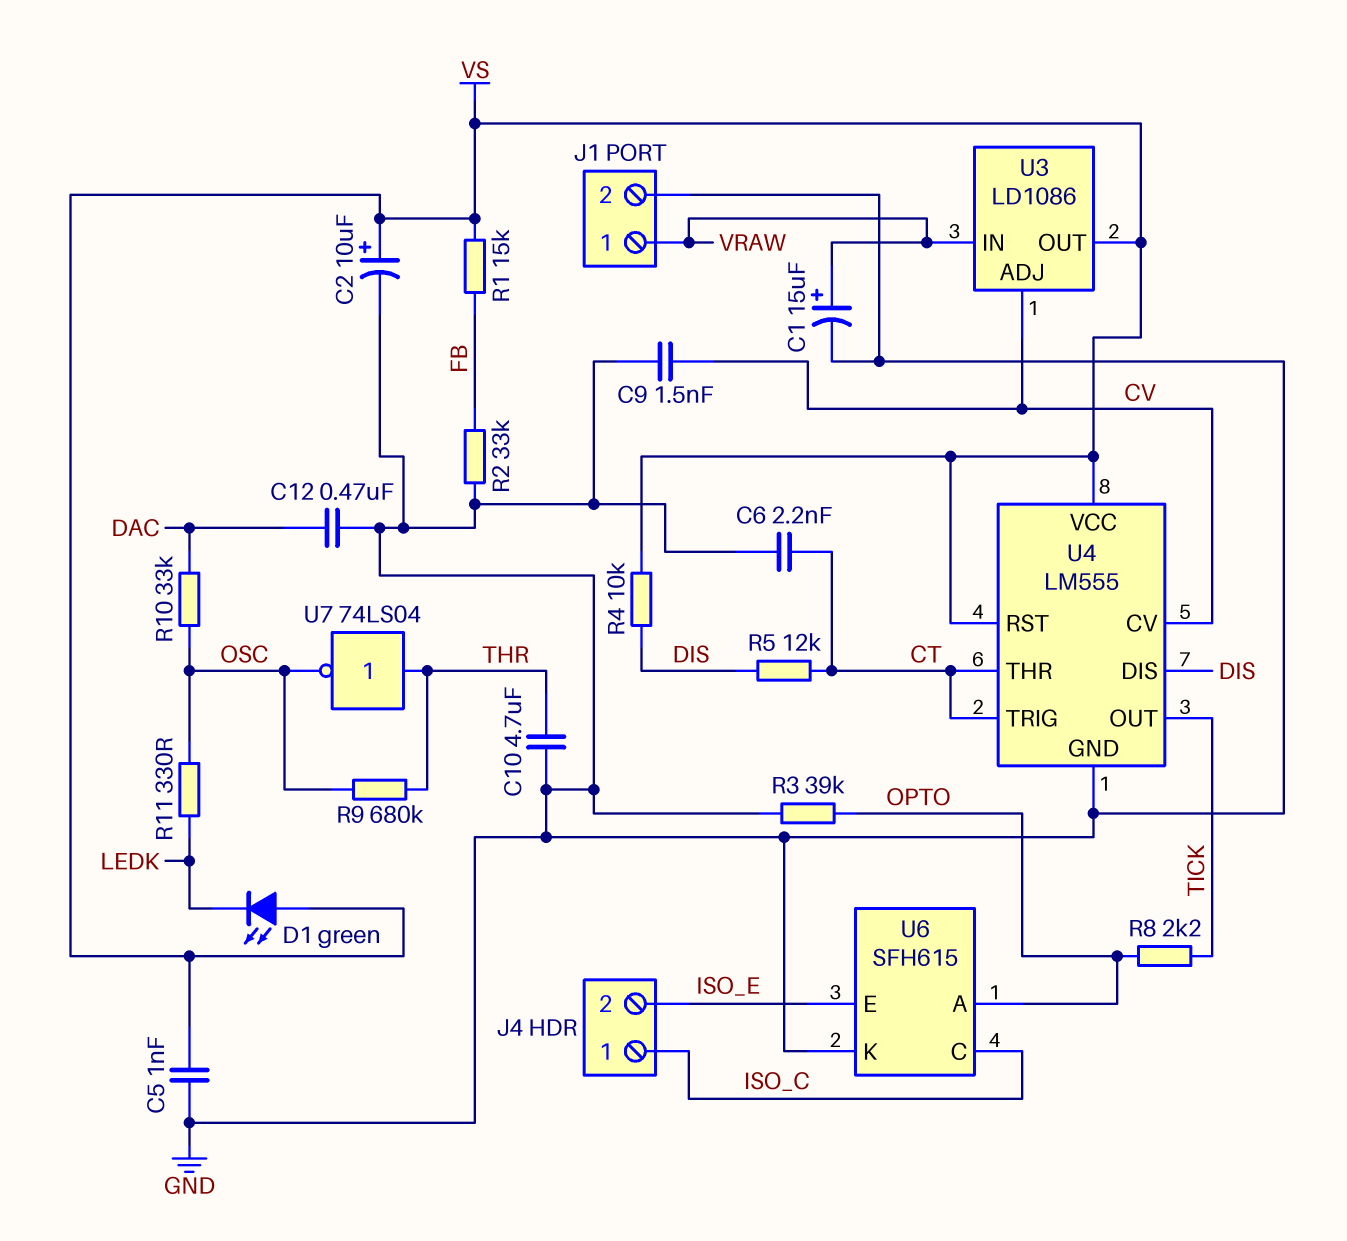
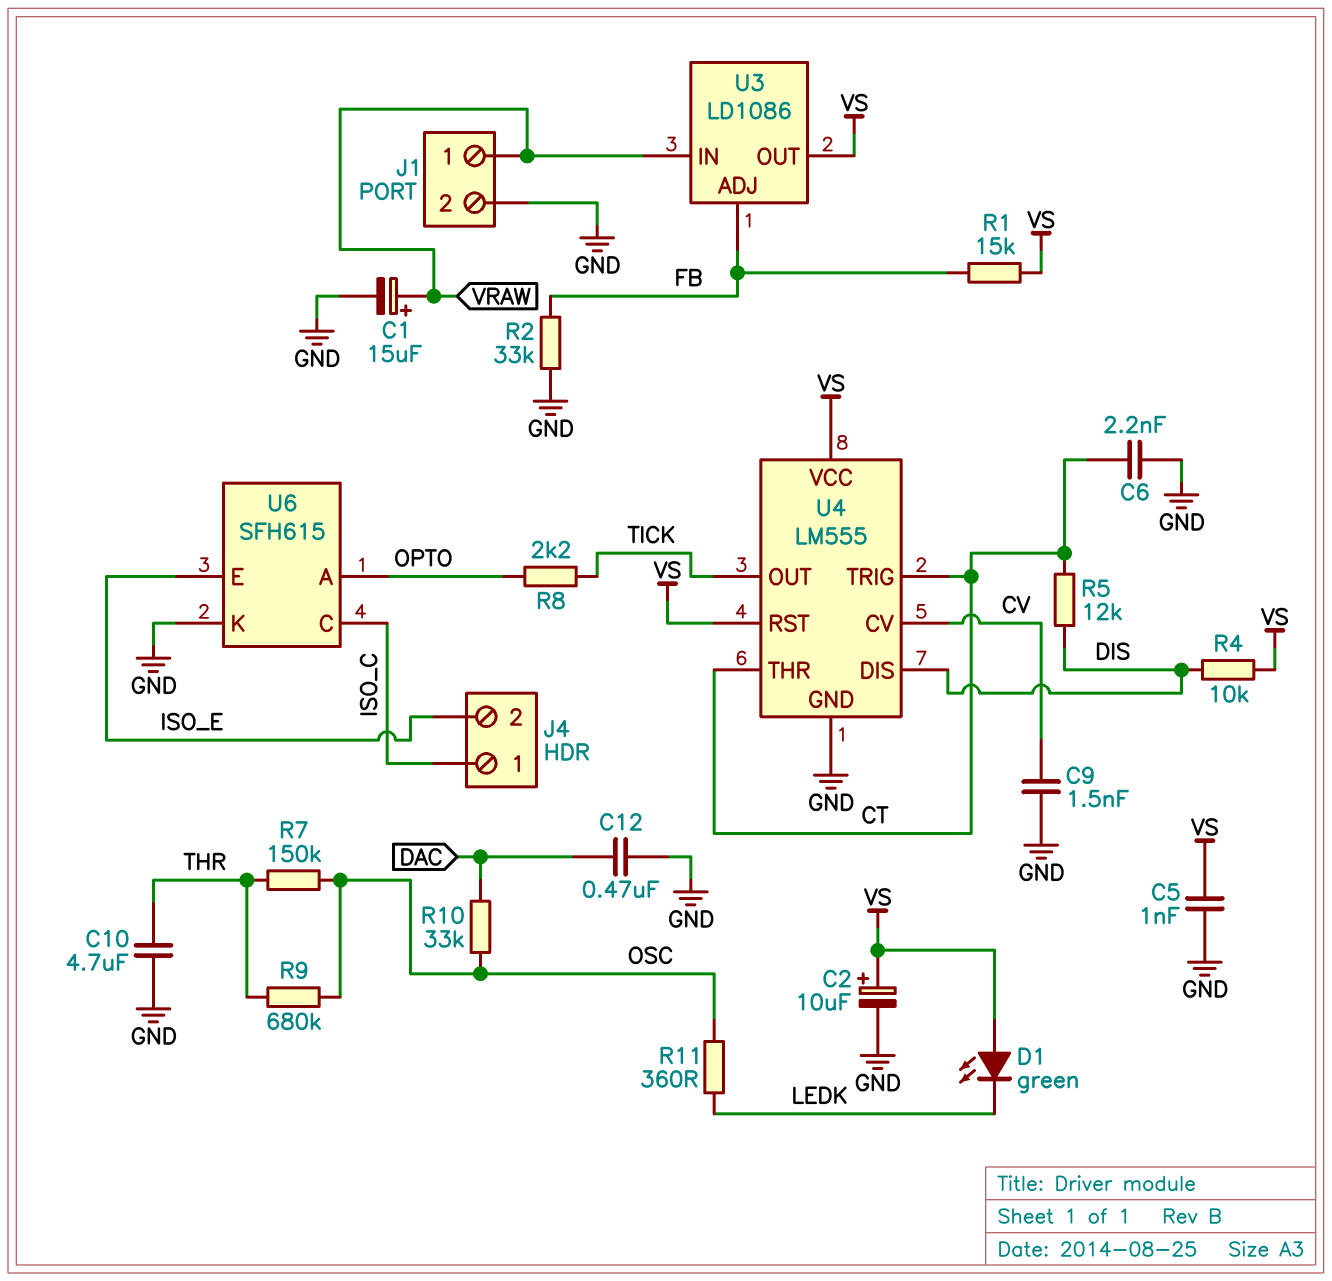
R3: 39k (GND, OPTO) -> none
R7: none -> 150k (OSC, THR)
R11: 330 (LEDK, OSC) -> 360 (LEDK, OSC)
U3 pin ADJ: CV -> FB
U7: NOT 74LS04 (in THR, out OSC) -> none

